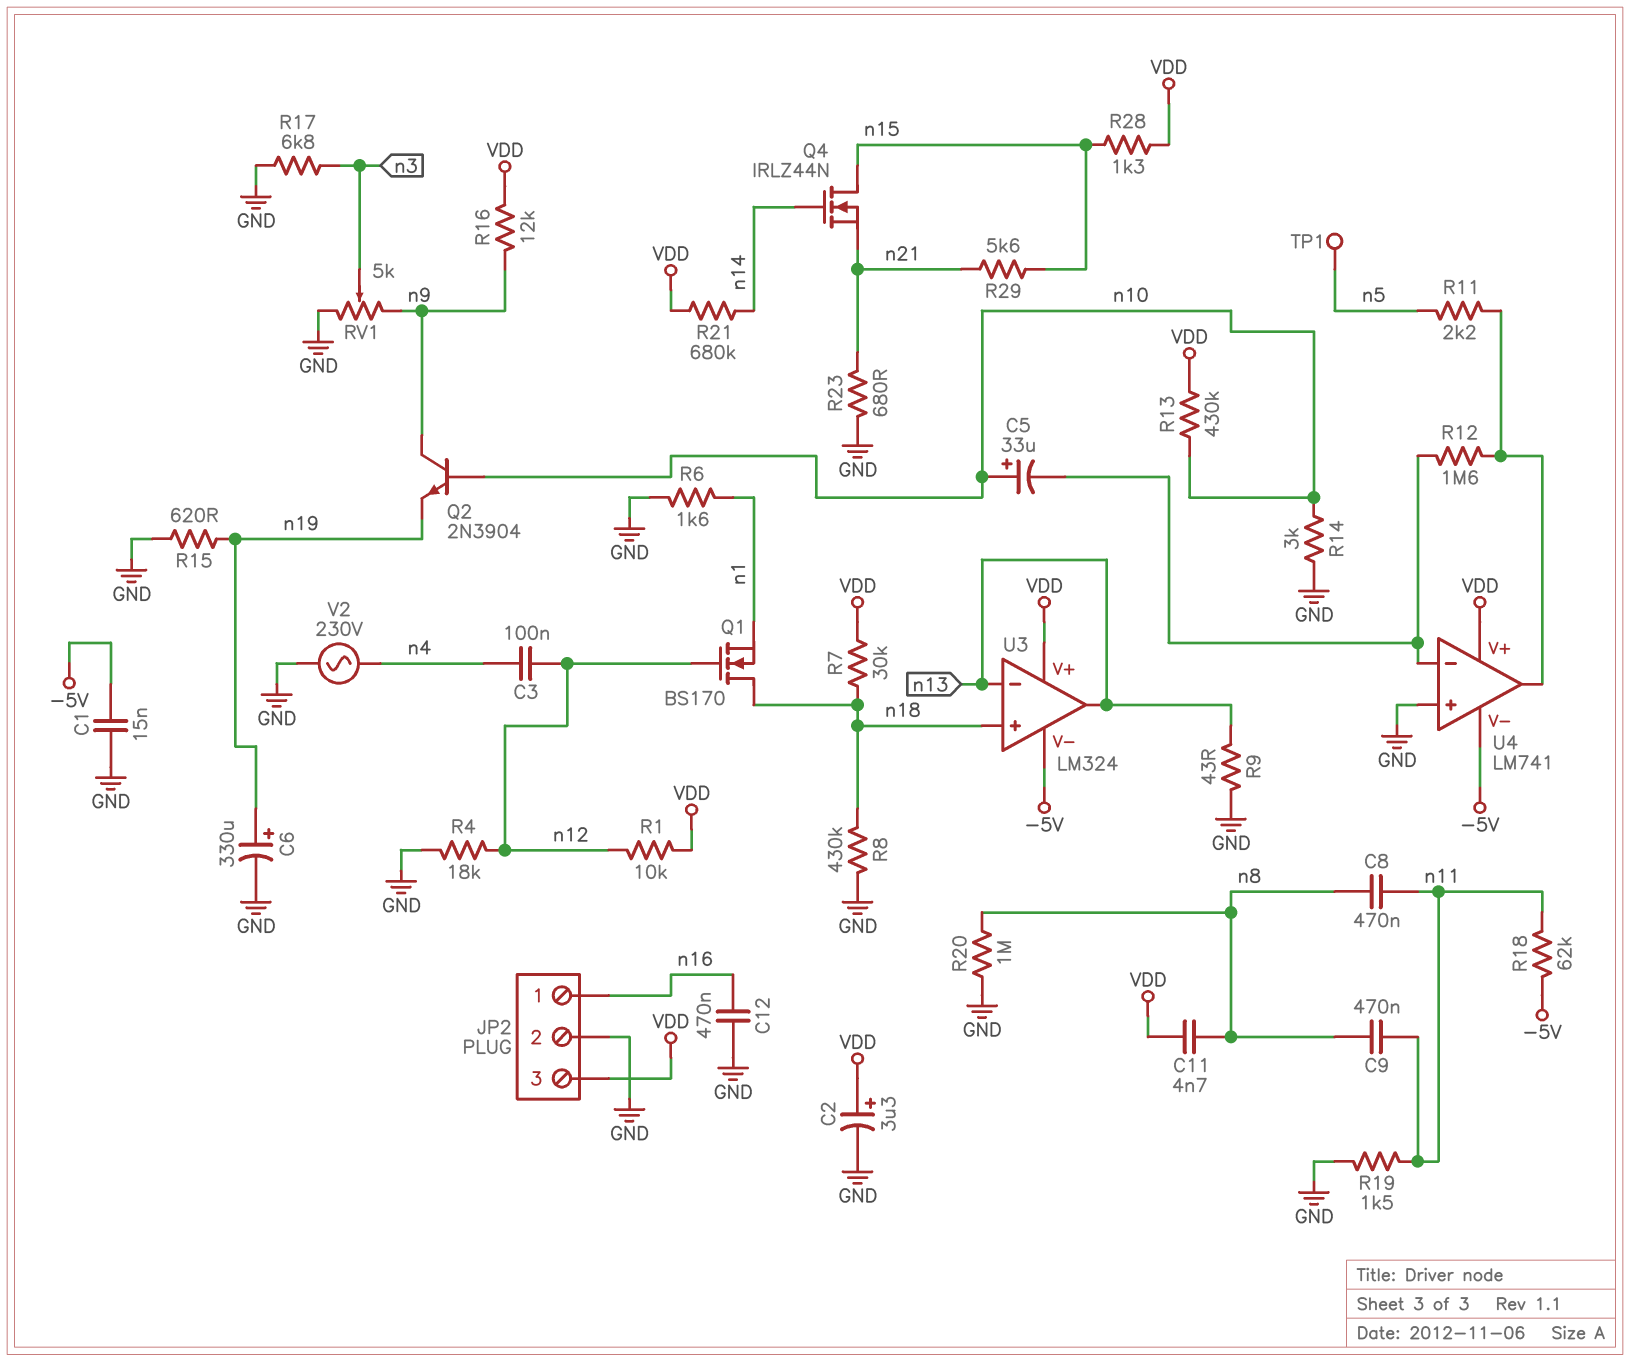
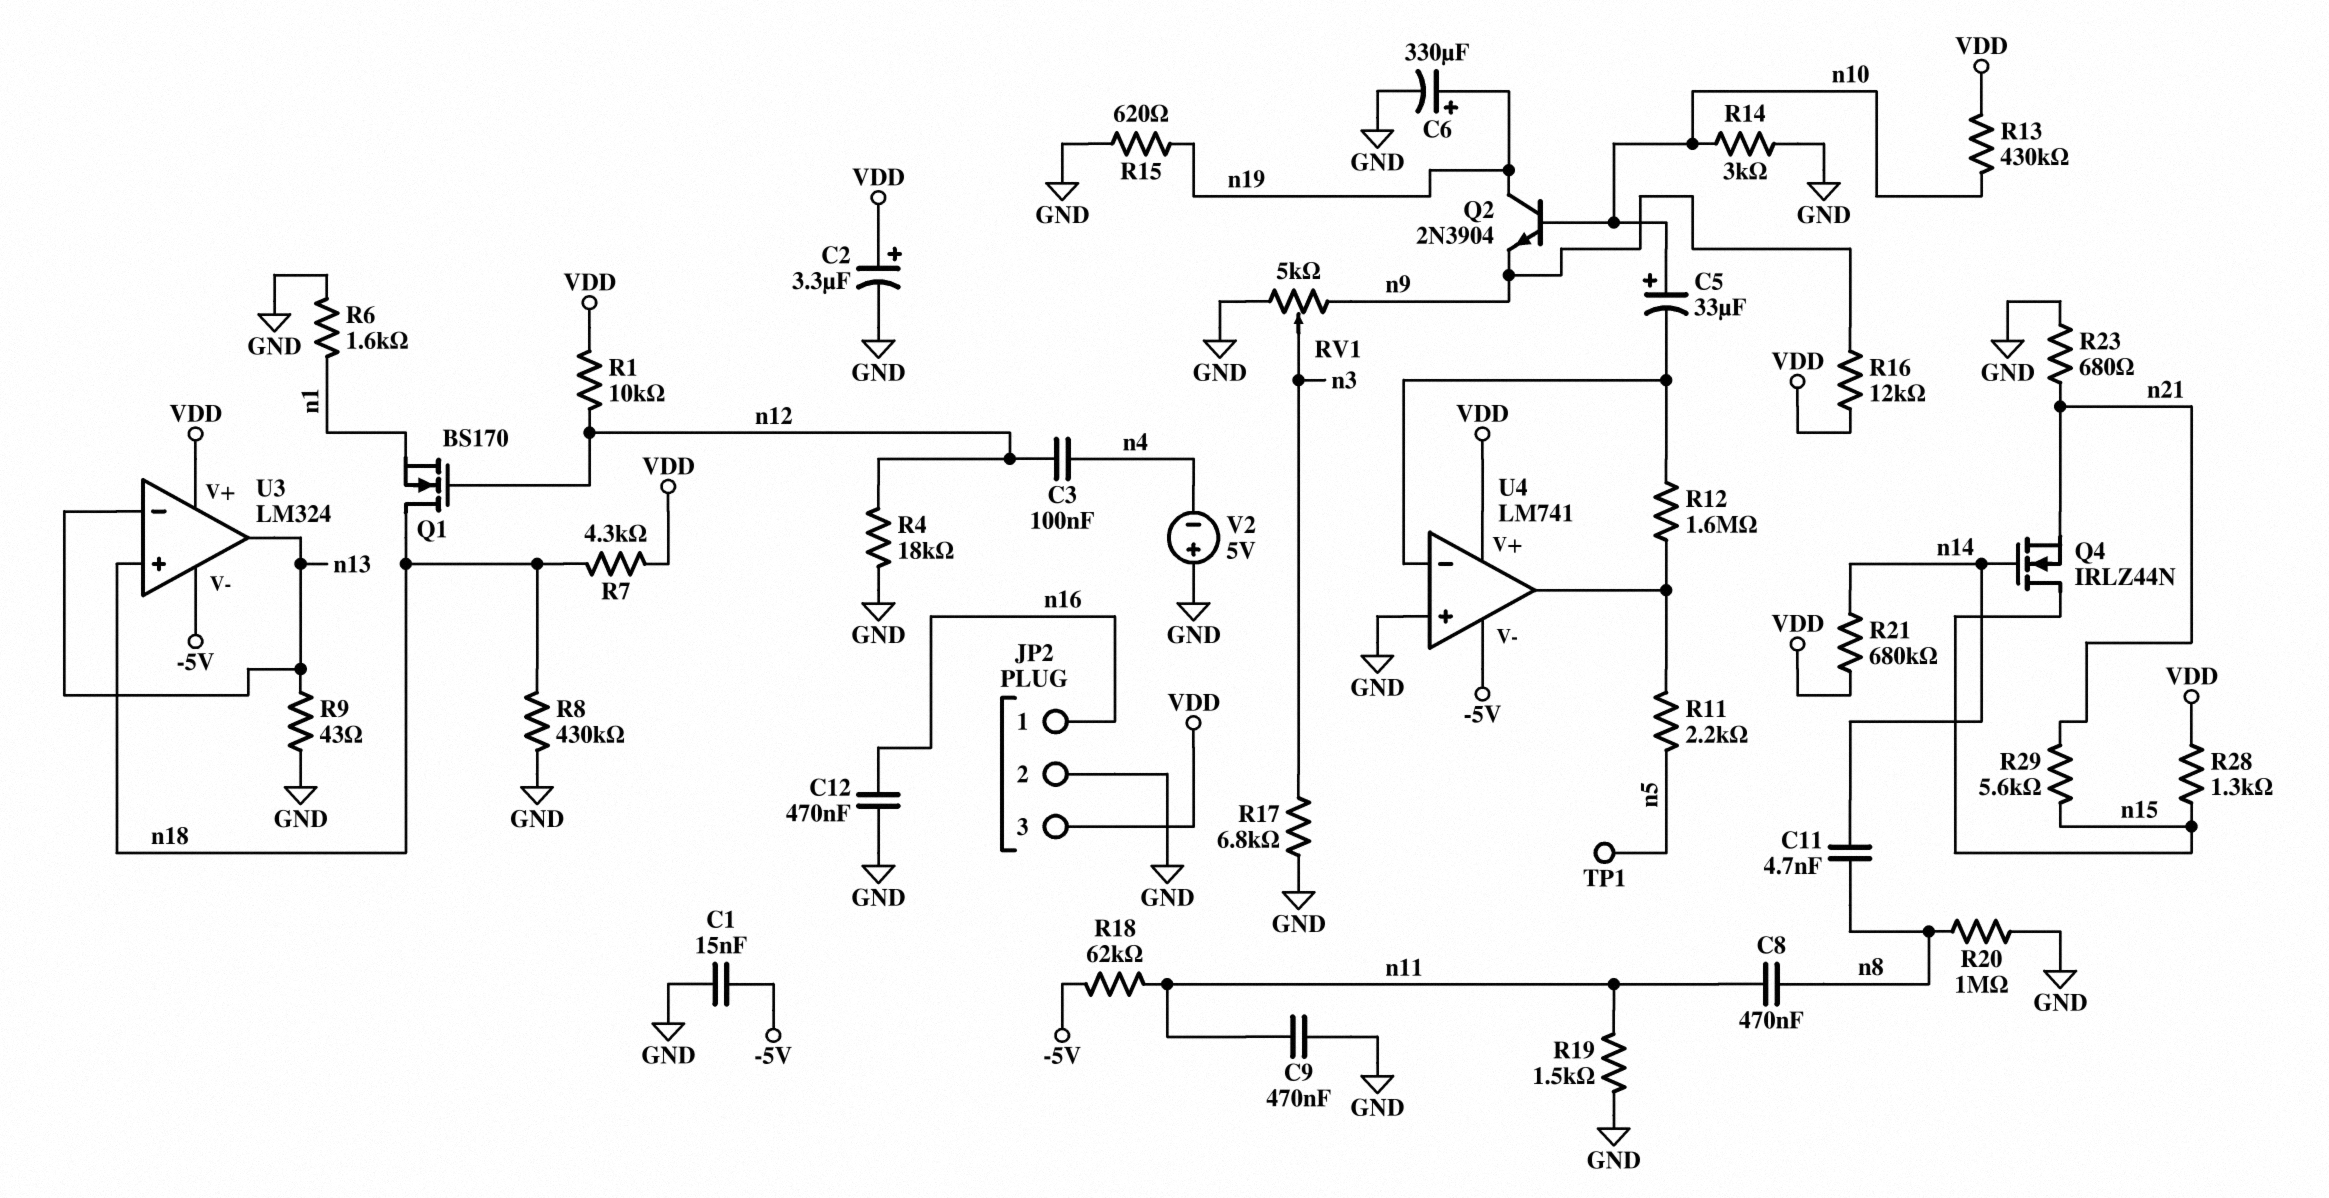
C9: 470nF (n8, n11) -> 470nF (GND, n11)
C11: 4.7nF (VDD, n8) -> 4.7nF (n8, n14)
Q2: NPN 2N3904 (B n10, C n9, E n19) -> NPN 2N3904 (B n10, C n19, E n9)
R7: 30k (VDD, n18) -> 4.3k (VDD, n18)
V2: AC 230V (GND, n4) -> 5V (plus GND, minus n4)

